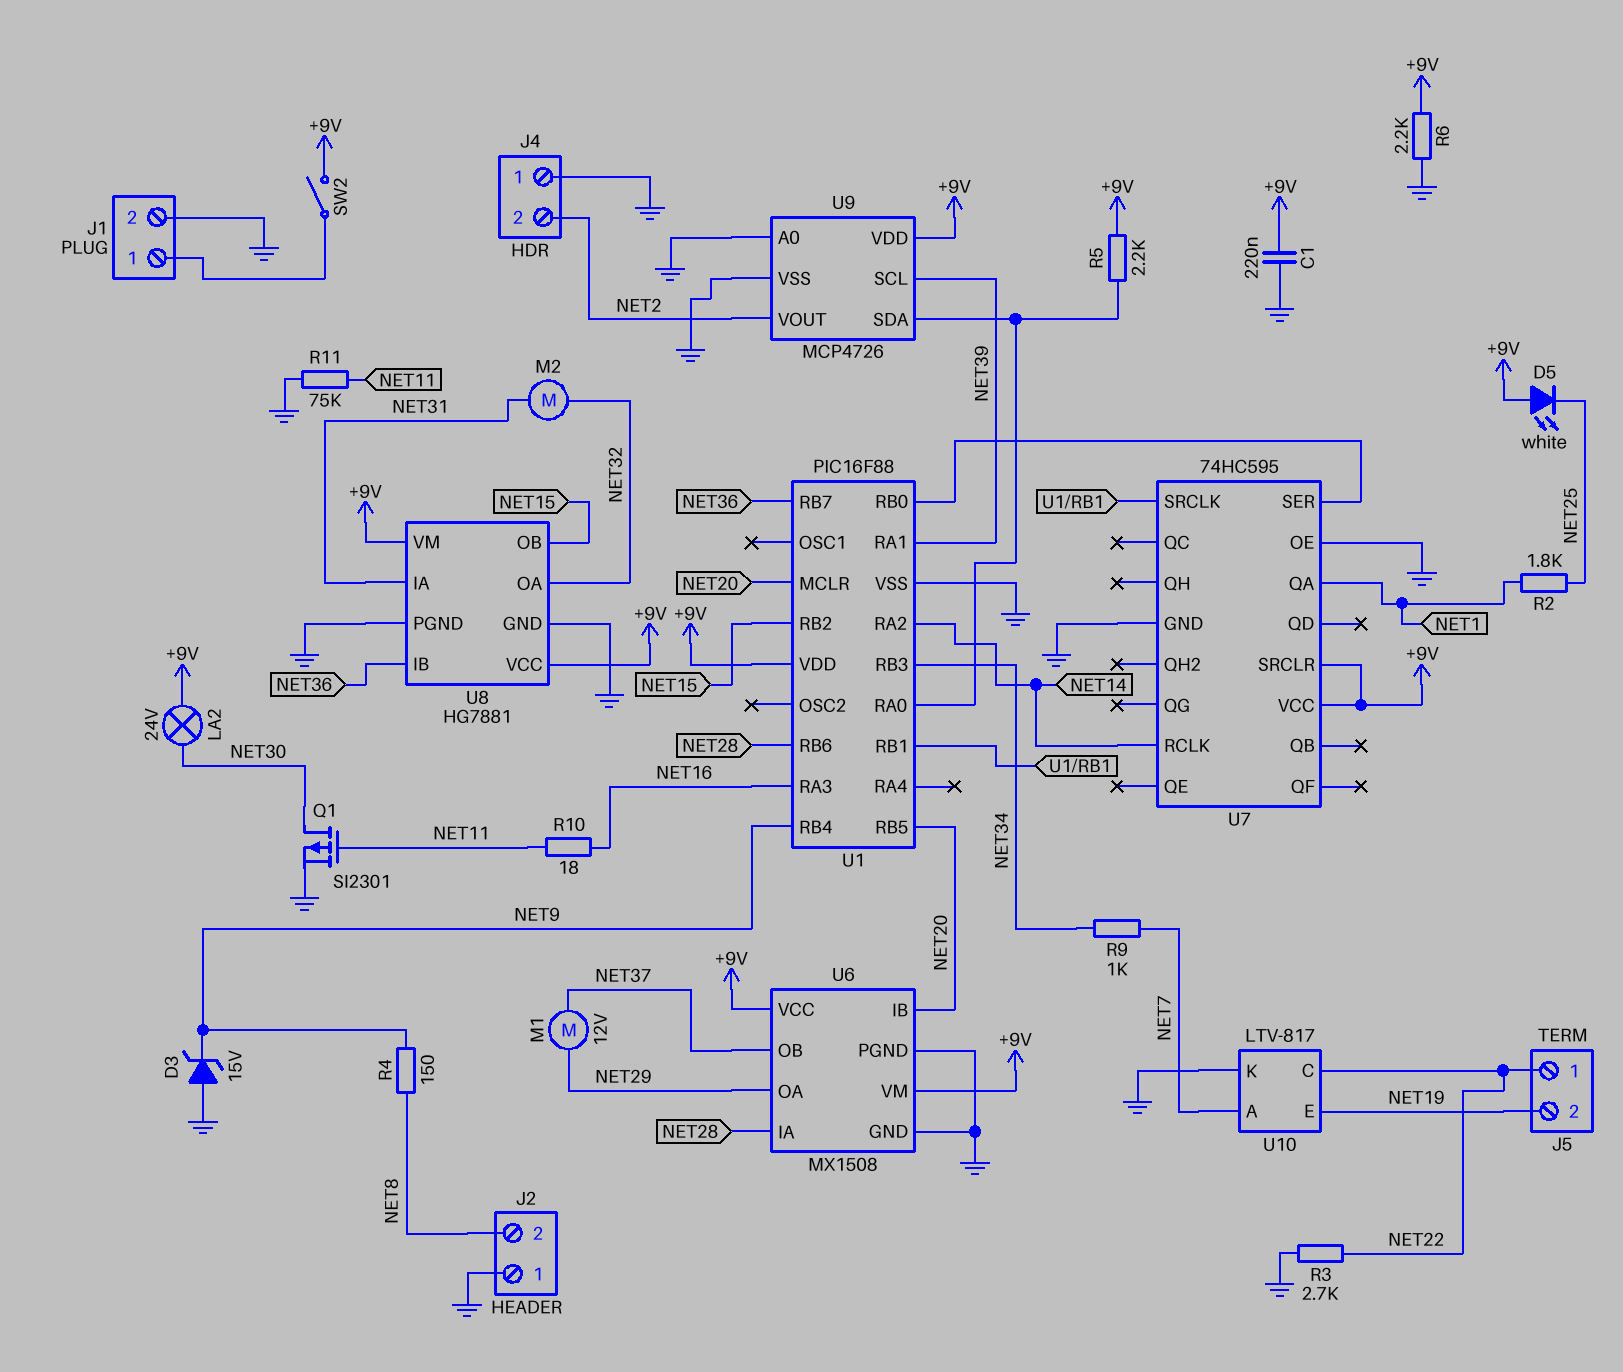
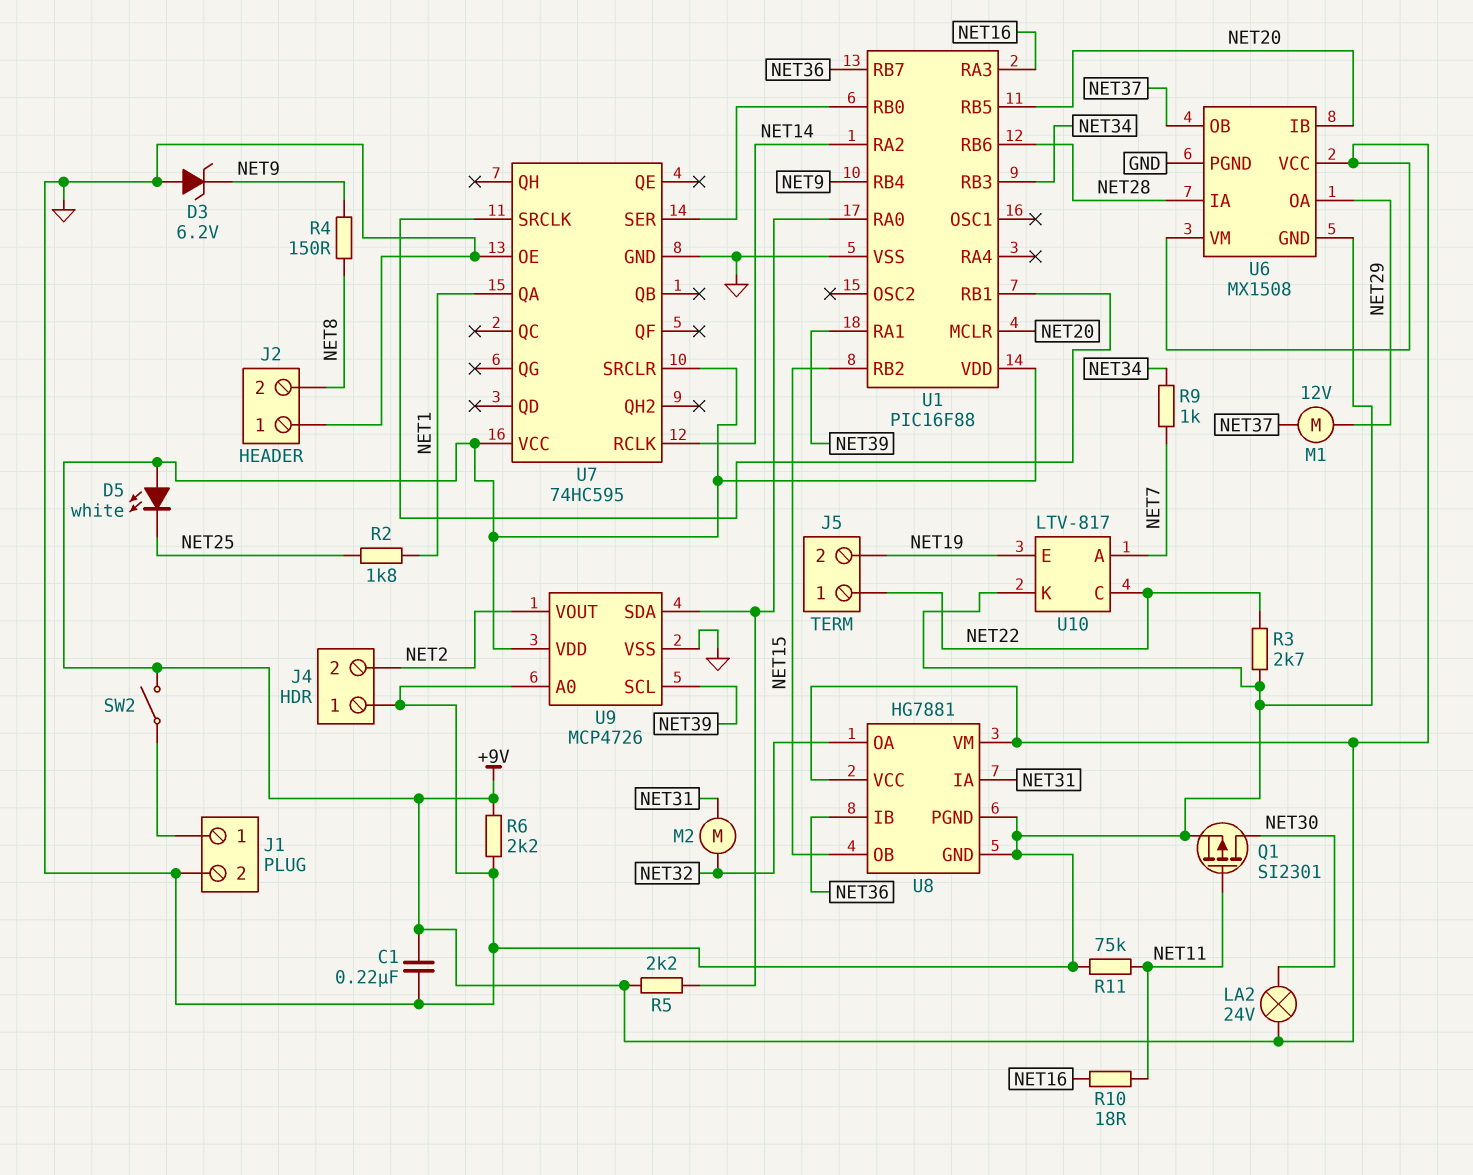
D3: zener 15V (A GND, K NET9) -> zener 6.2V (A GND, K NET9)

